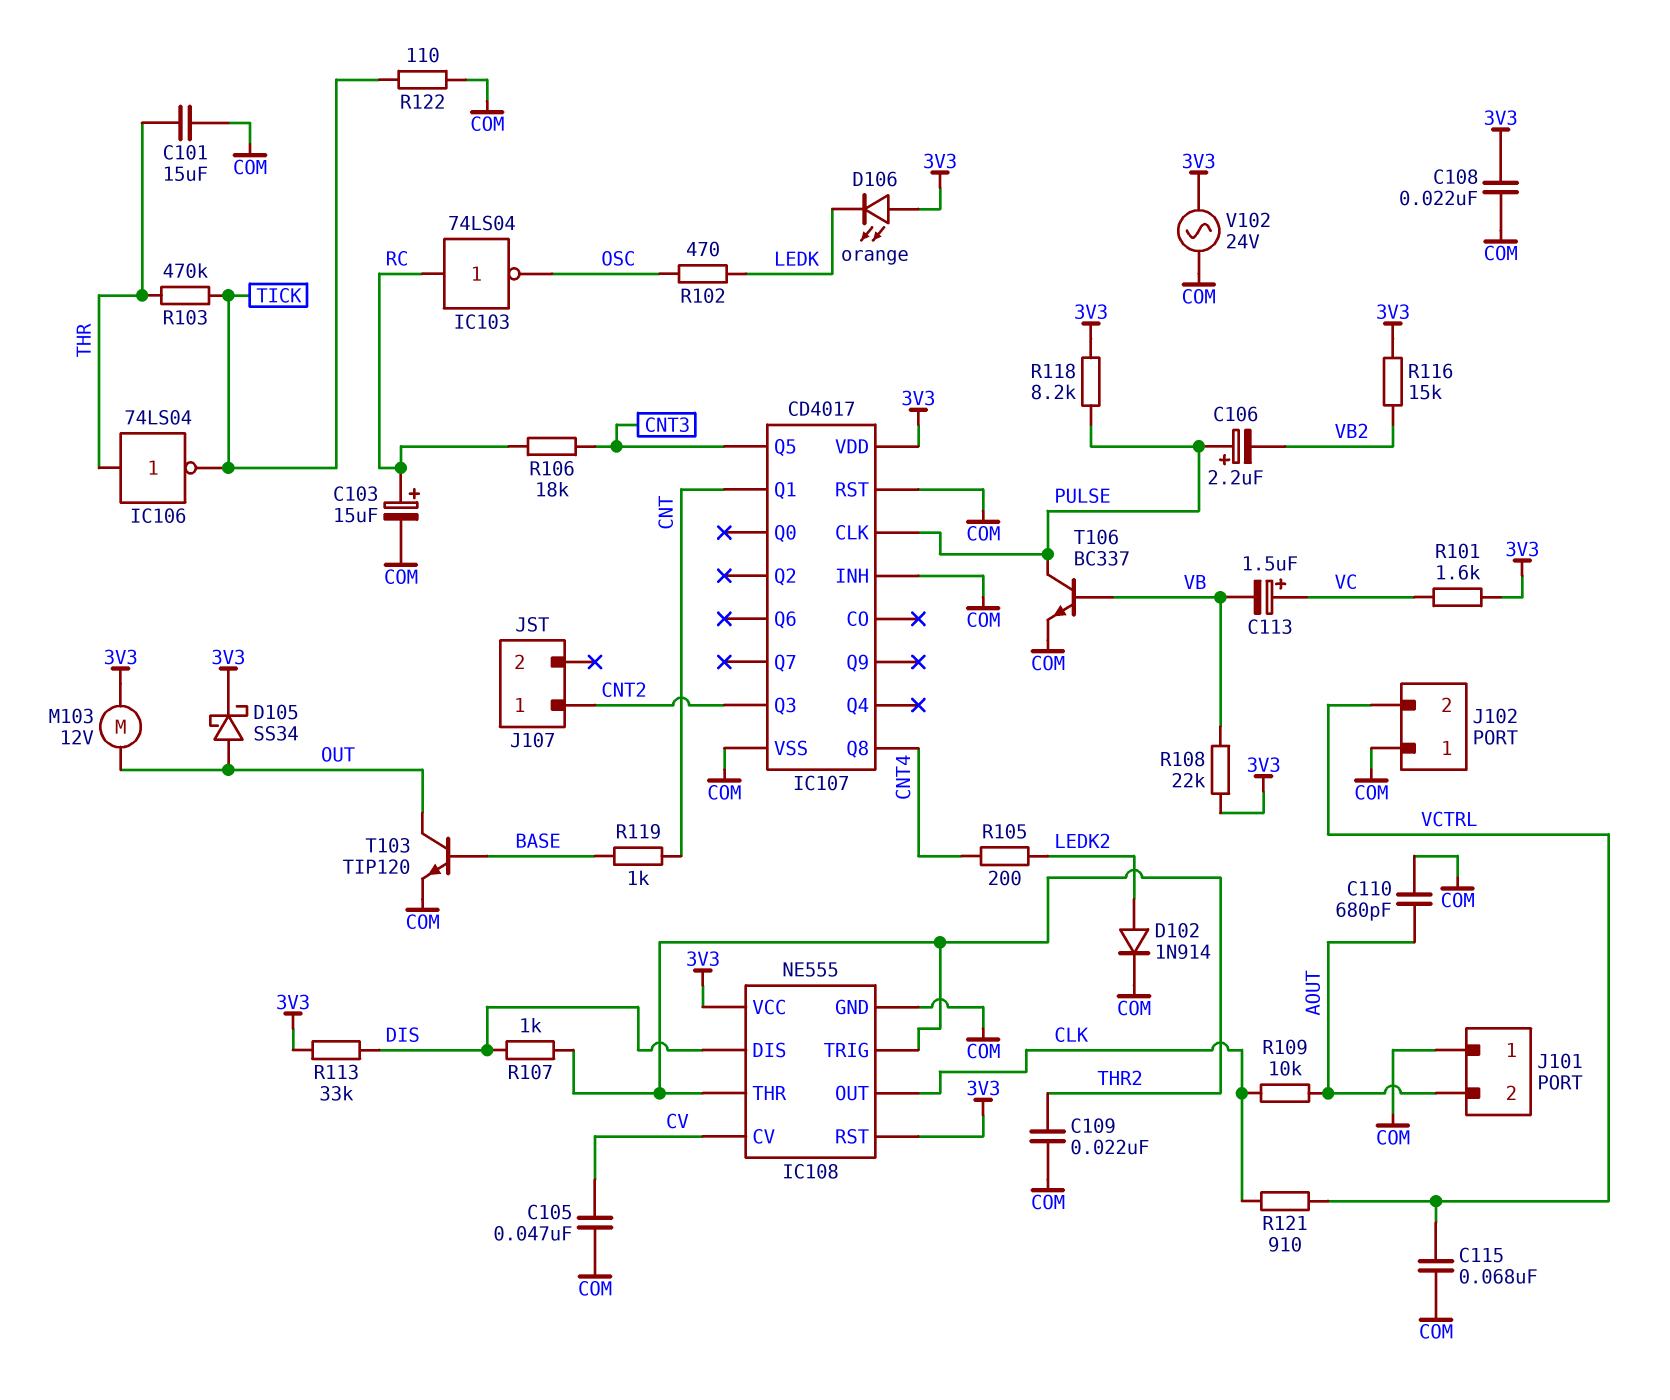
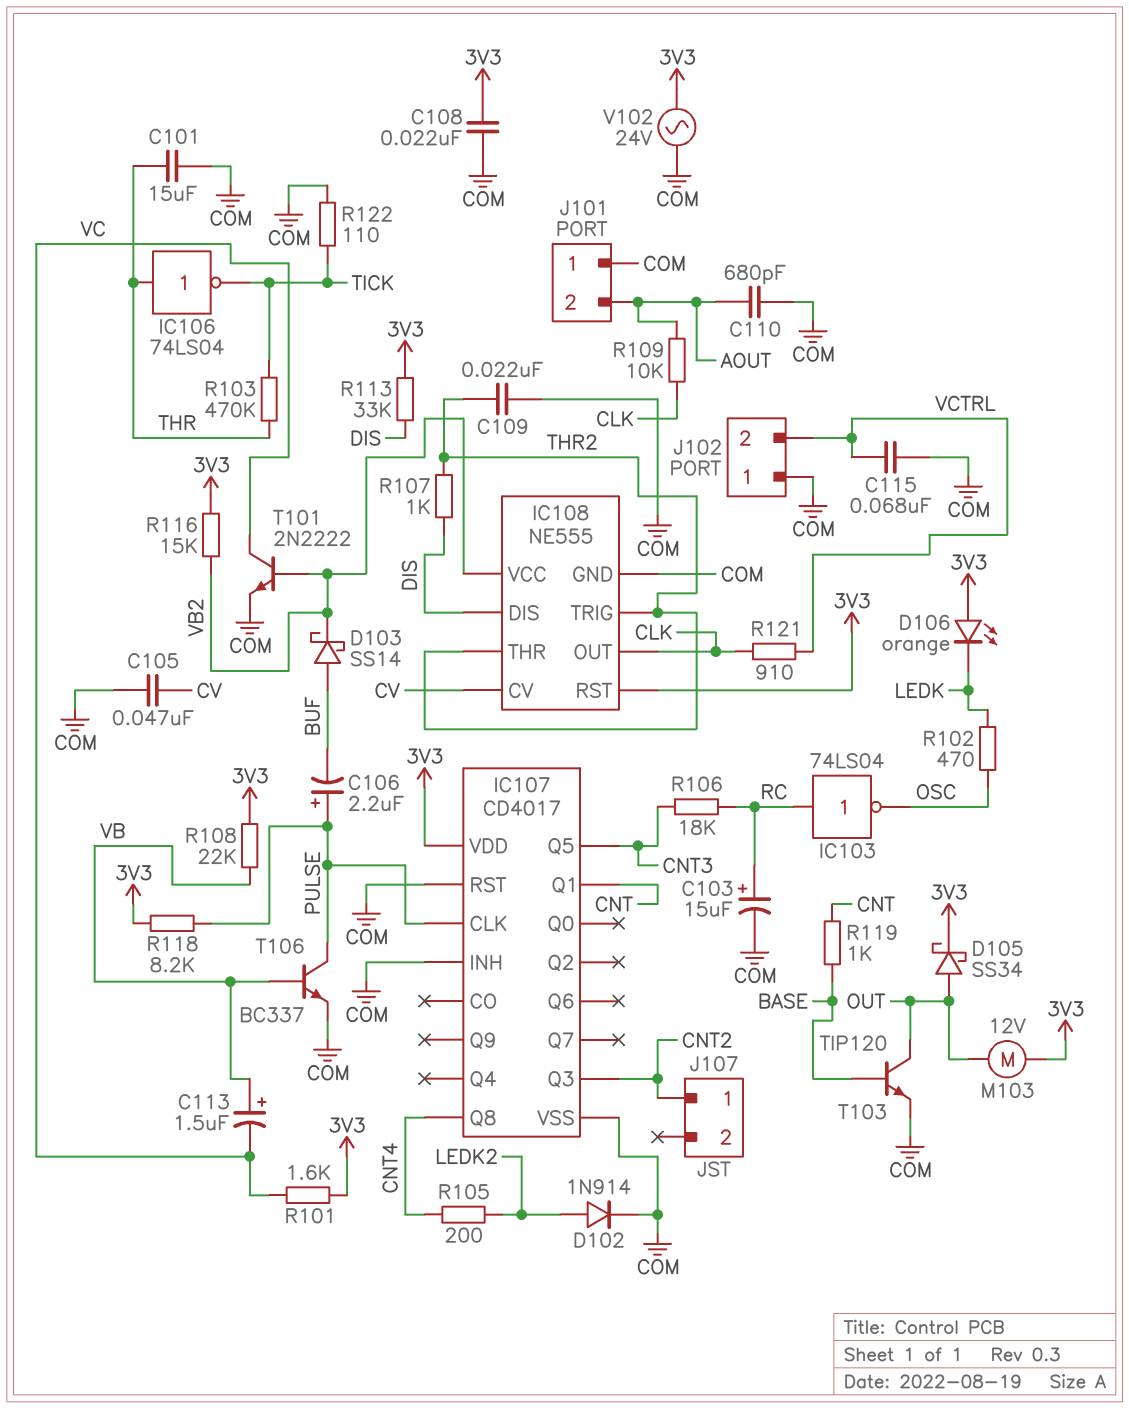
C106: 2.2uF (plus PULSE, minus VB2) -> 2.2uF (plus PULSE, minus BUF)
C113: 1.5uF (plus VC, minus VB) -> 1.5uF (plus VB, minus VC)
D103: none -> schottky SS14 (A BUF, K VB2)
IC108 pin VCC: 3V3 -> VB2
T101: none -> NPN 2N2222 (B VB2, C VC, E COM)

